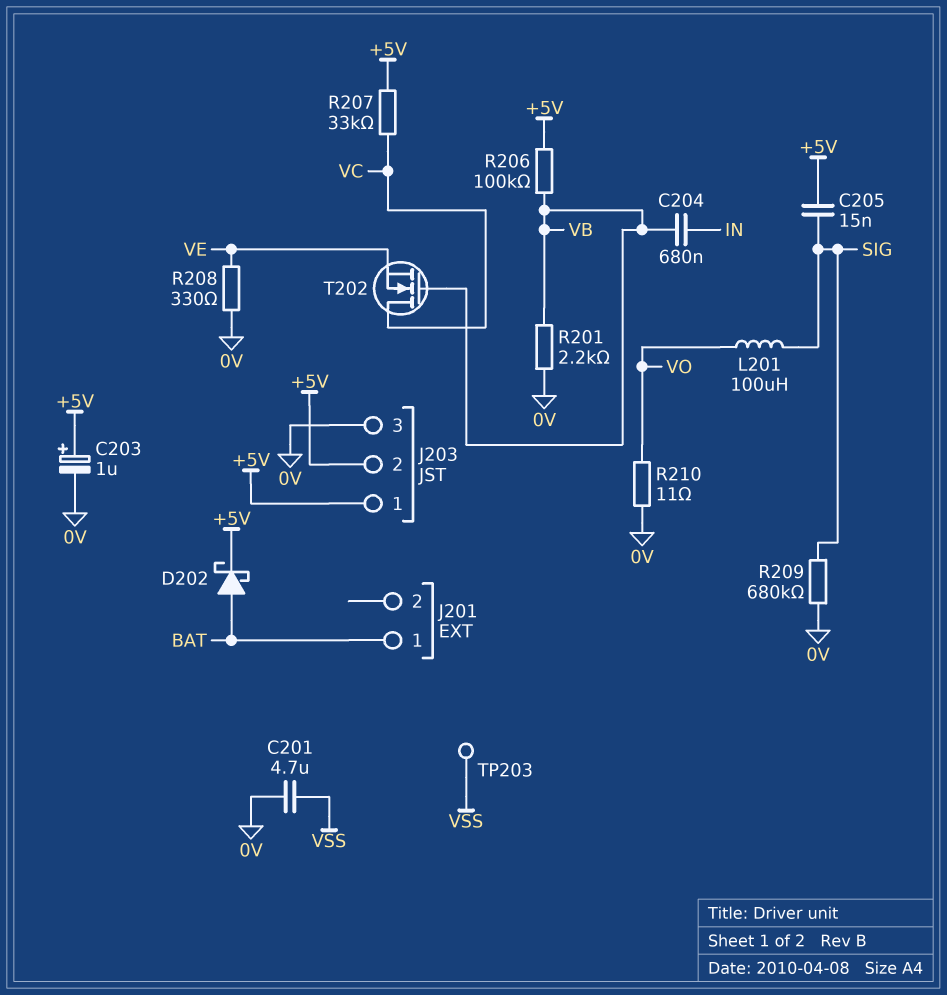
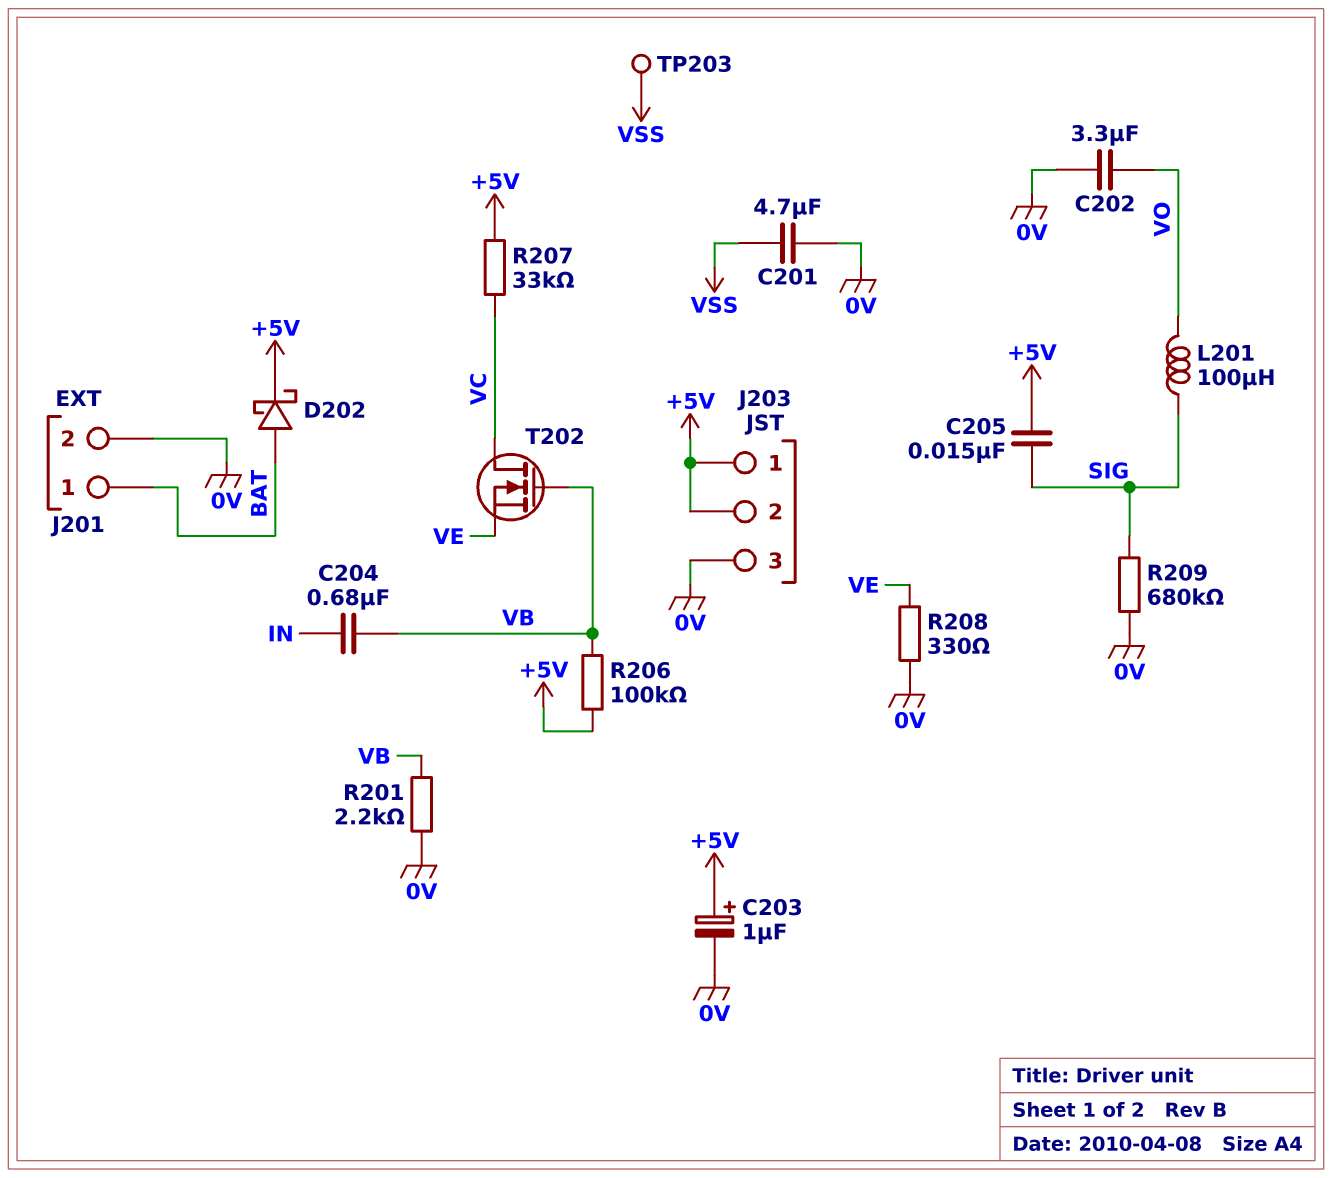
C202: none -> 3.3uF (0V, VO)
J201 pin 2: none -> 0V
R210: 11 (0V, VO) -> none

